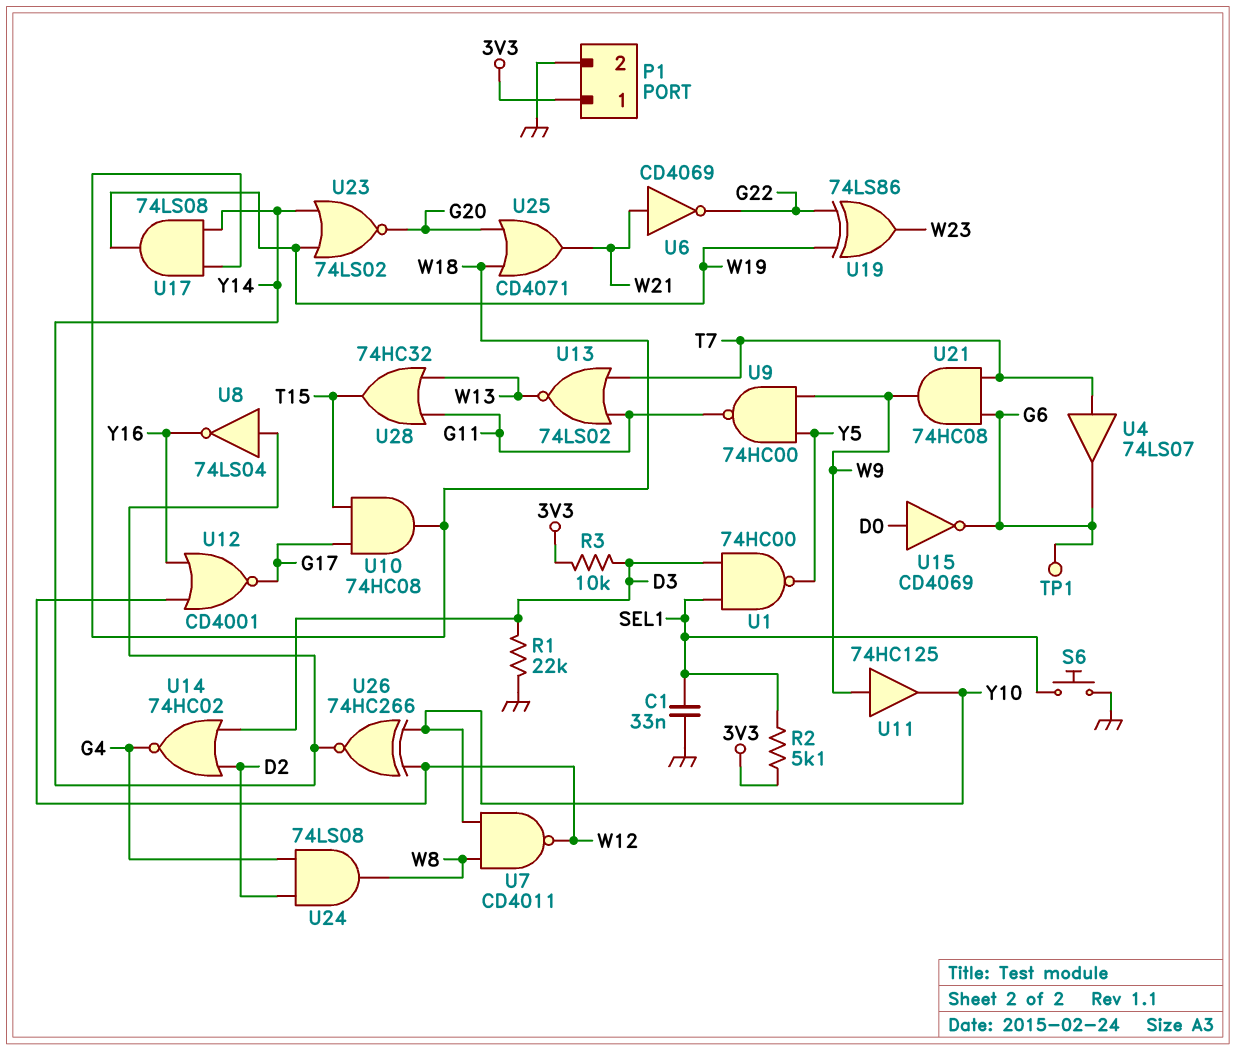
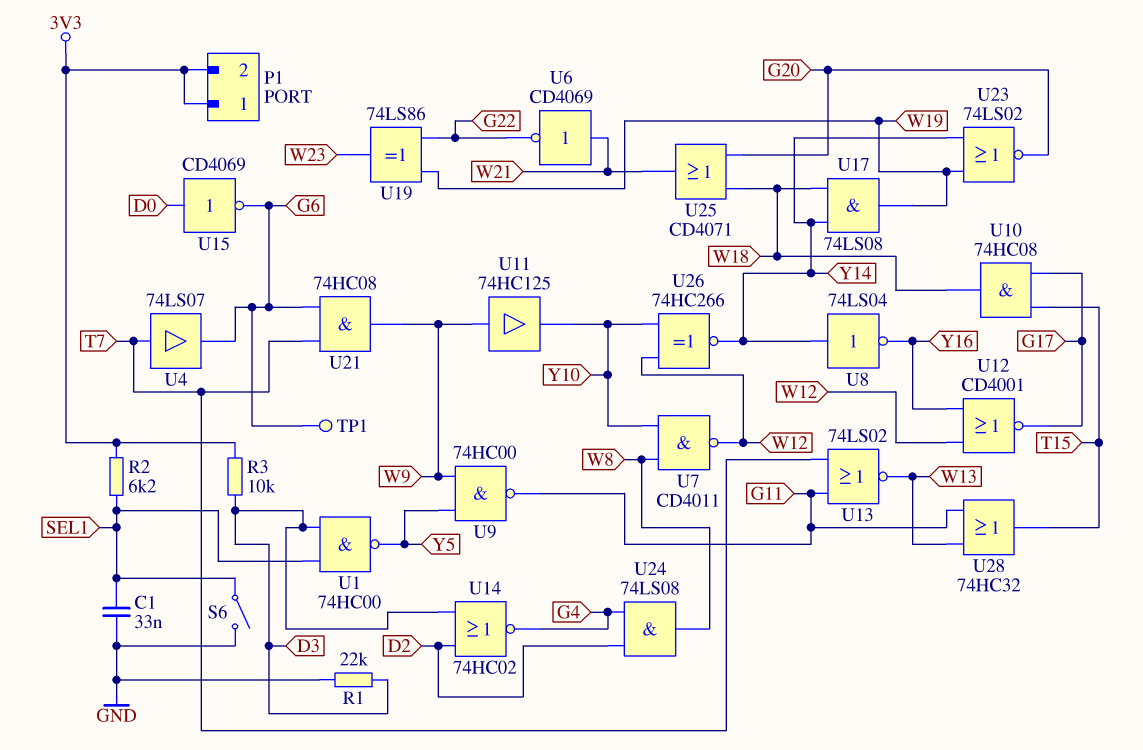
P1 pin 2: GND -> 3V3
R2: 5.1k (3V3, SEL1) -> 6.2k (3V3, SEL1)
S6: button (GND, SEL1) -> switch (GND, SEL1)

